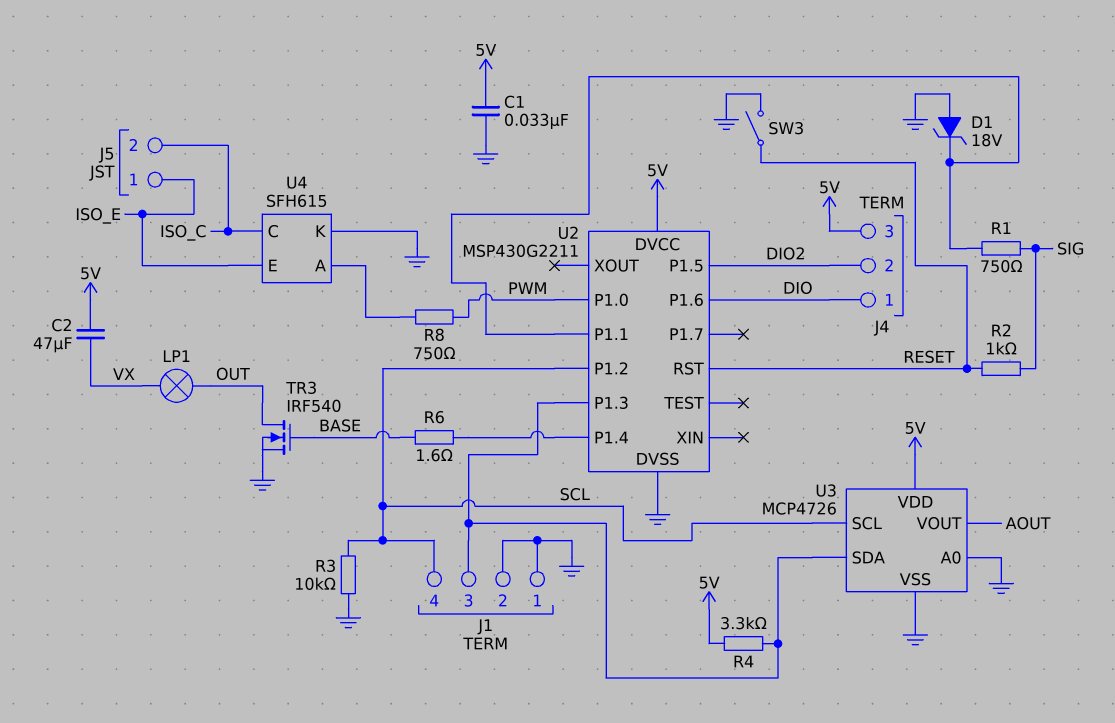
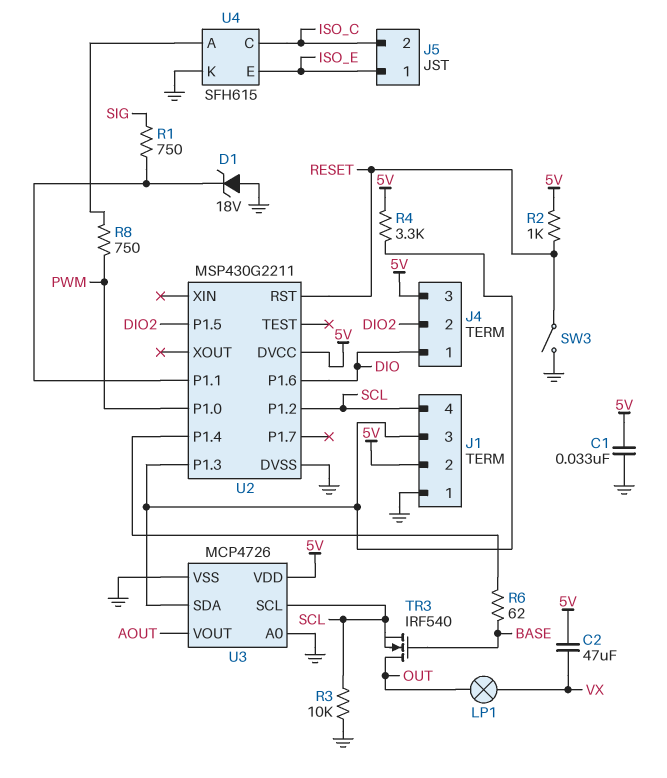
J1 pin 2: GND -> 5V
R2: 1k (RESET, SIG) -> 1k (5V, RESET)
R6: 1.6 (BASE, U2/P1.4) -> 62 (BASE, U2/P1.4)
TR3: NMOS IRF540 (G BASE, D OUT, S GND) -> NMOS IRF540 (G BASE, D OUT, S SCL)

